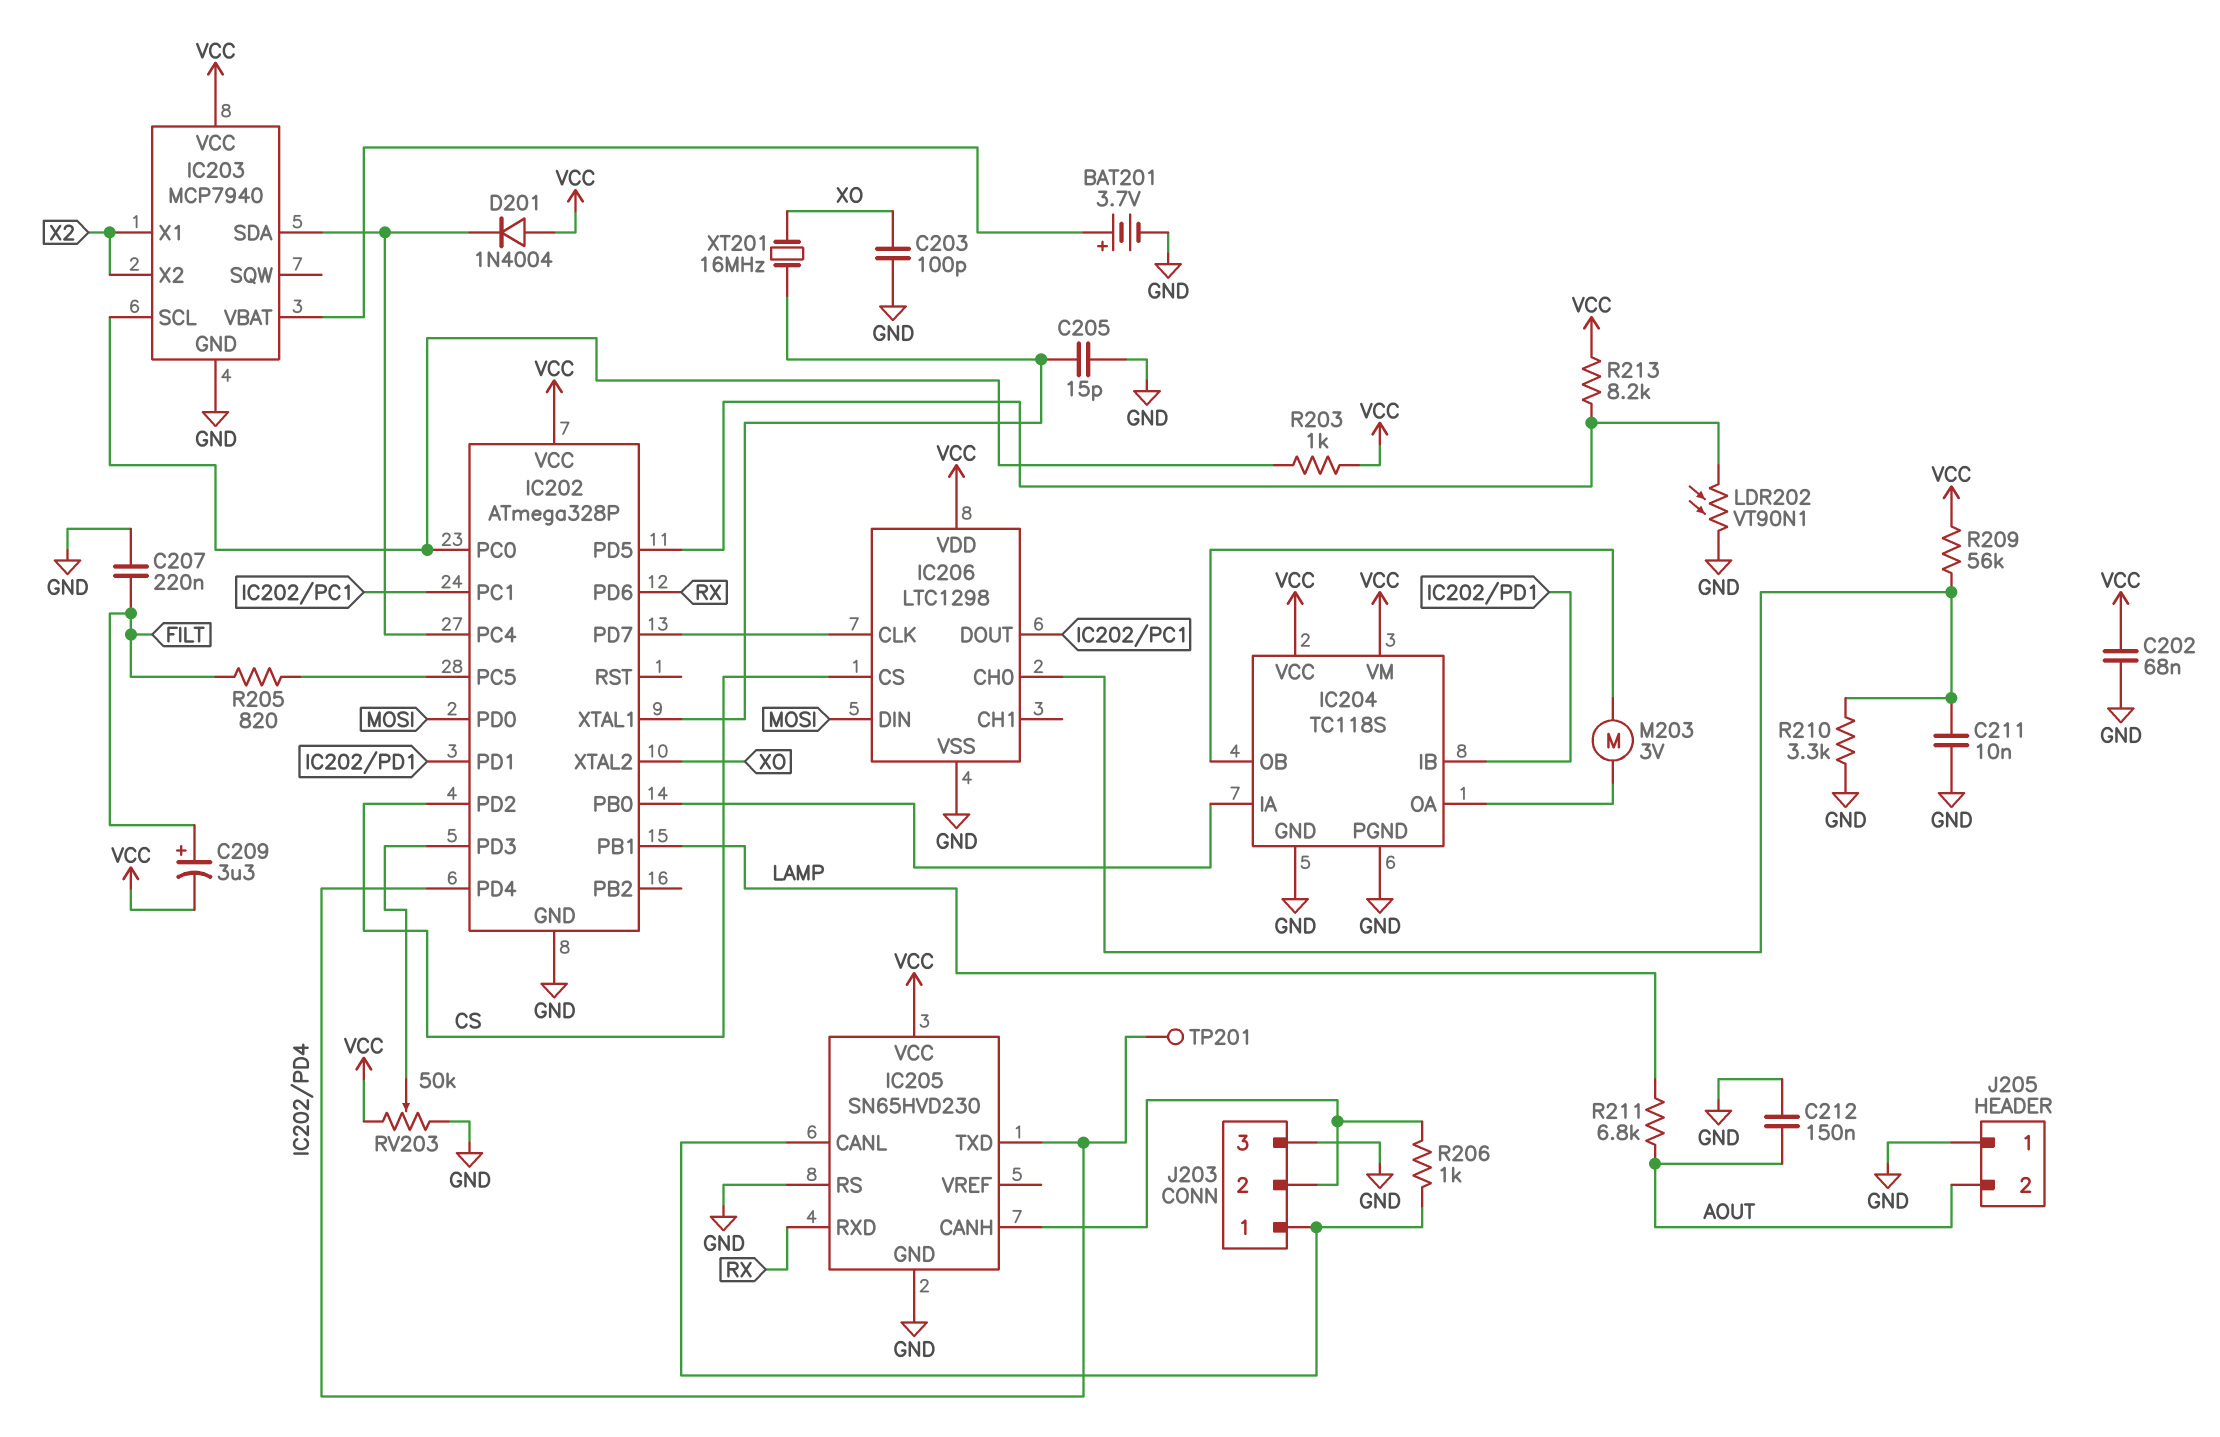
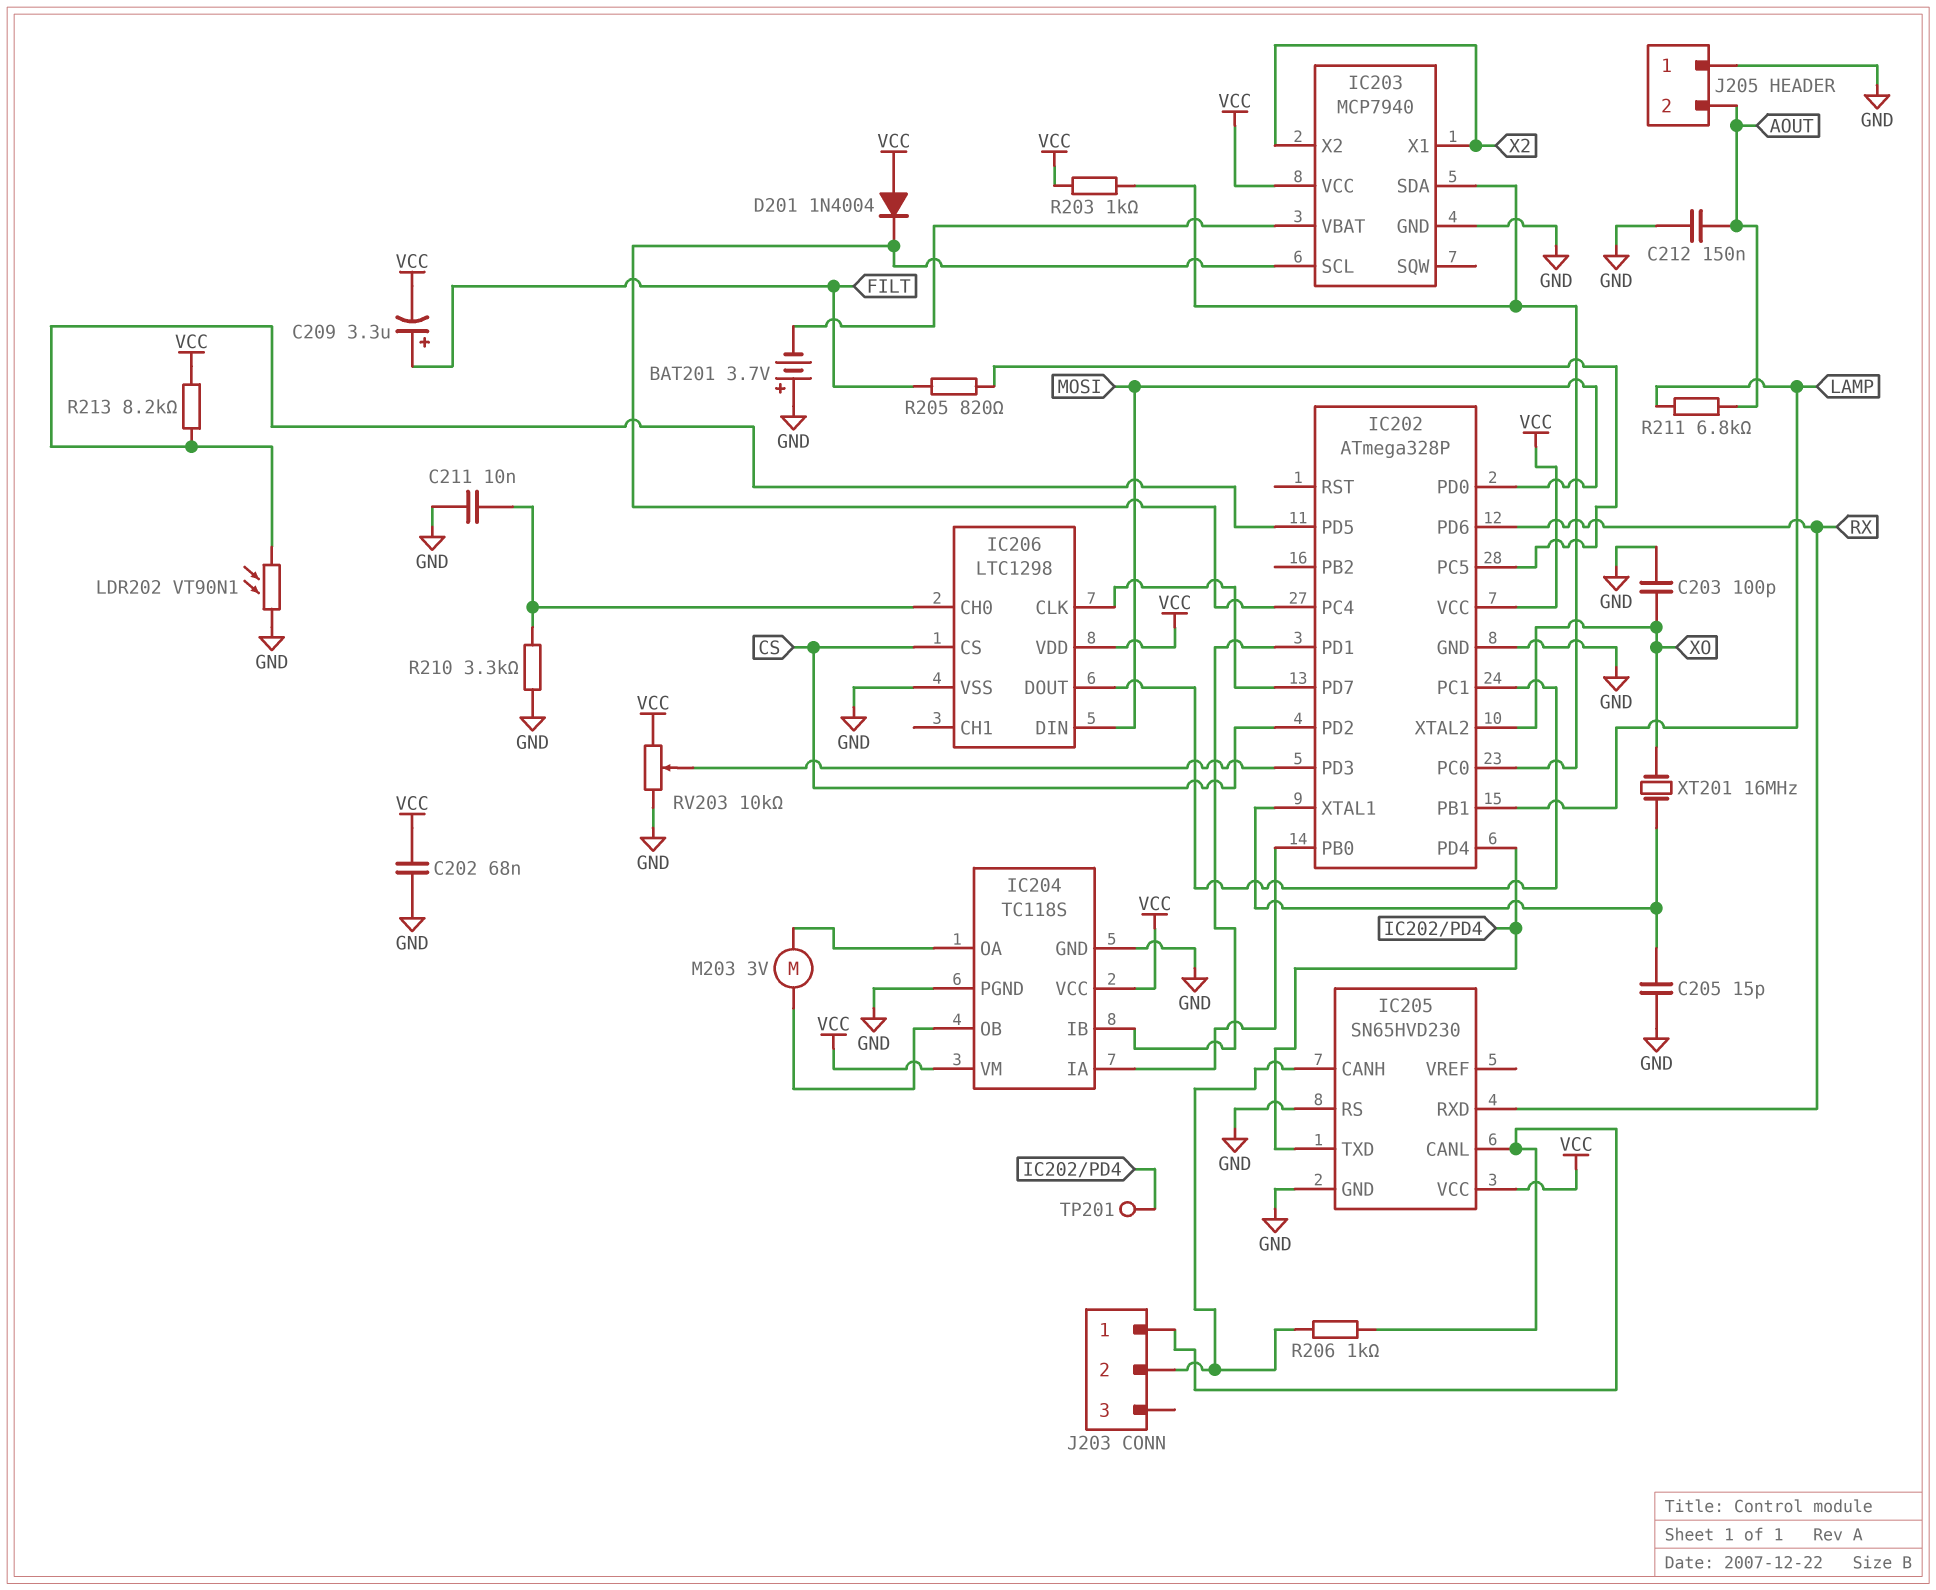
BAT201: 3.7V (plus IC203/VBAT, minus GND) -> 3.7V (plus GND, minus IC203/VBAT)
C207: 220nF (FILT, GND) -> none
IC203 pin SCL: IC202/PC0 -> IC202/PC4
IC203 pin SDA: IC202/PC4 -> IC202/PC0
J203 pin 3: GND -> none
R209: 56k (IC206/CH0, VCC) -> none
RV203: 50k (GND, VCC, wiper IC202/PD3) -> 10k (GND, VCC, wiper IC202/PD3)

